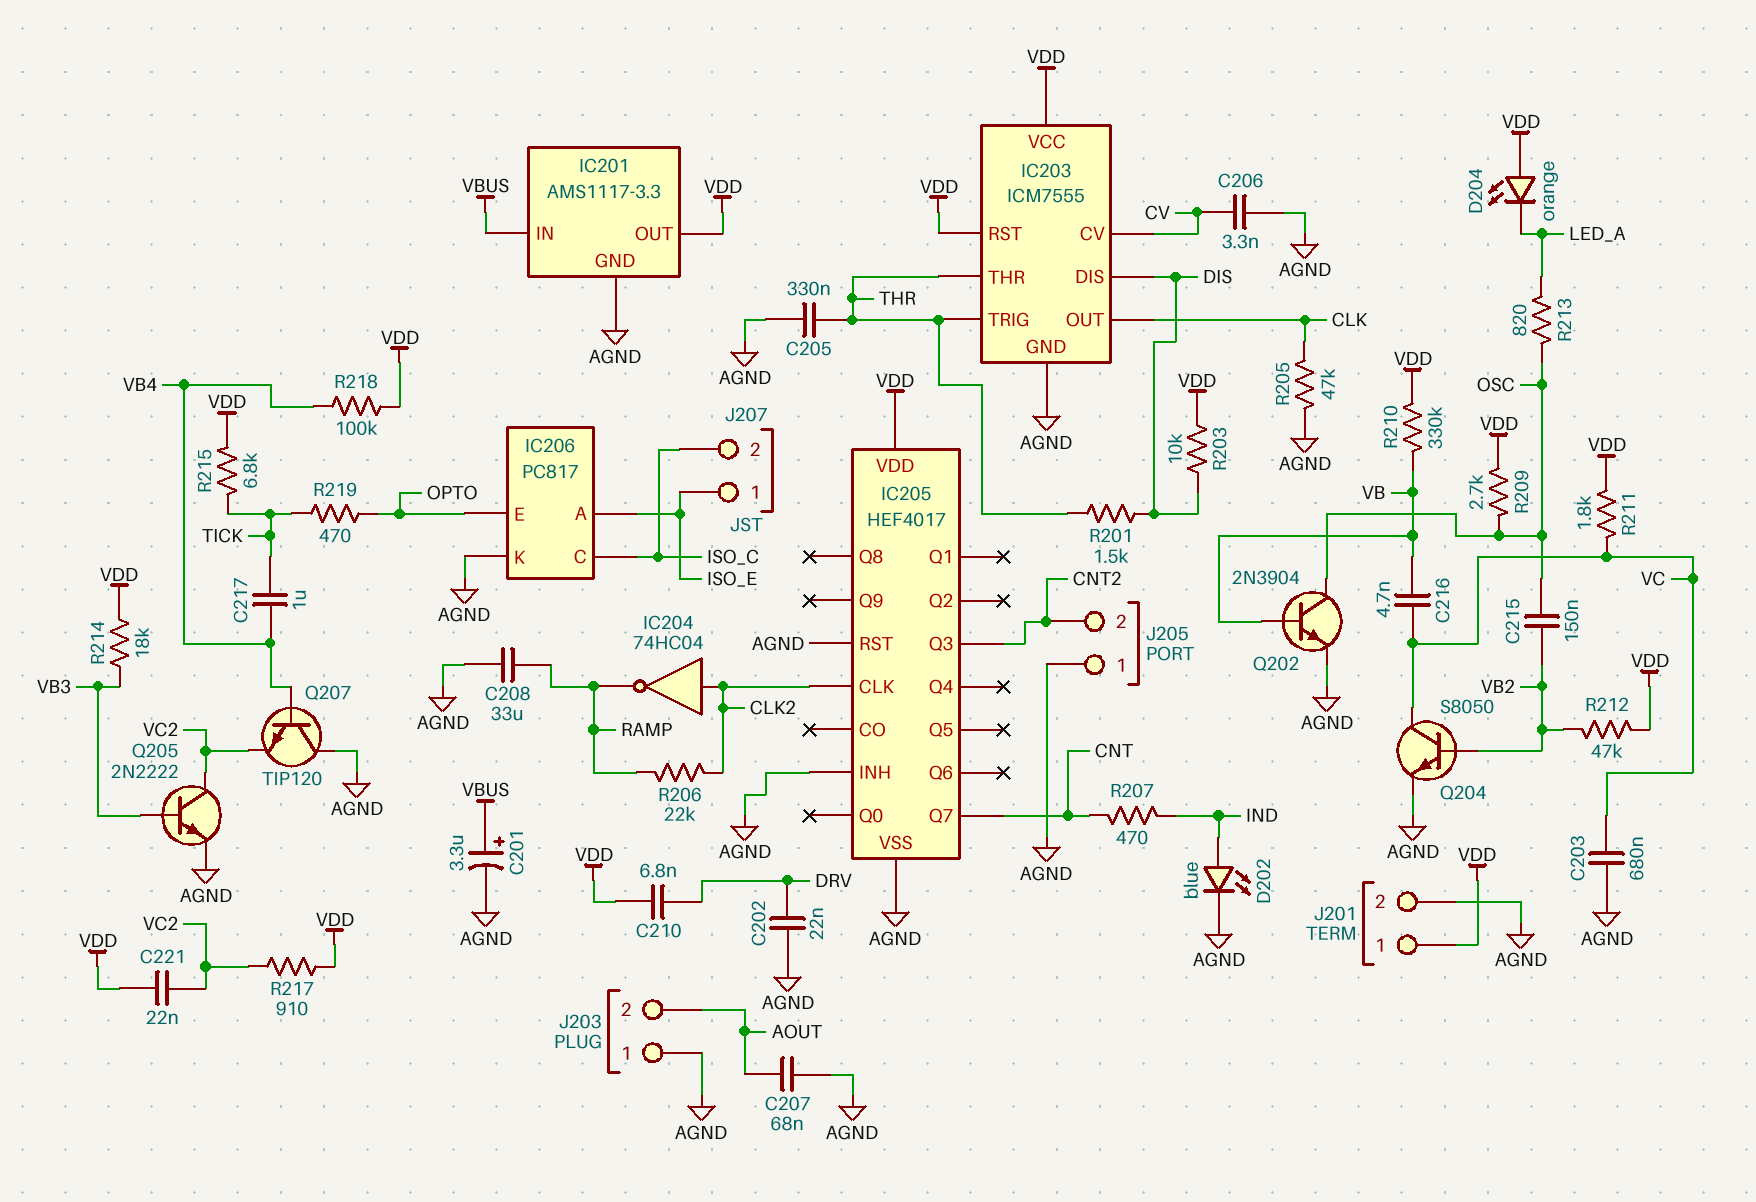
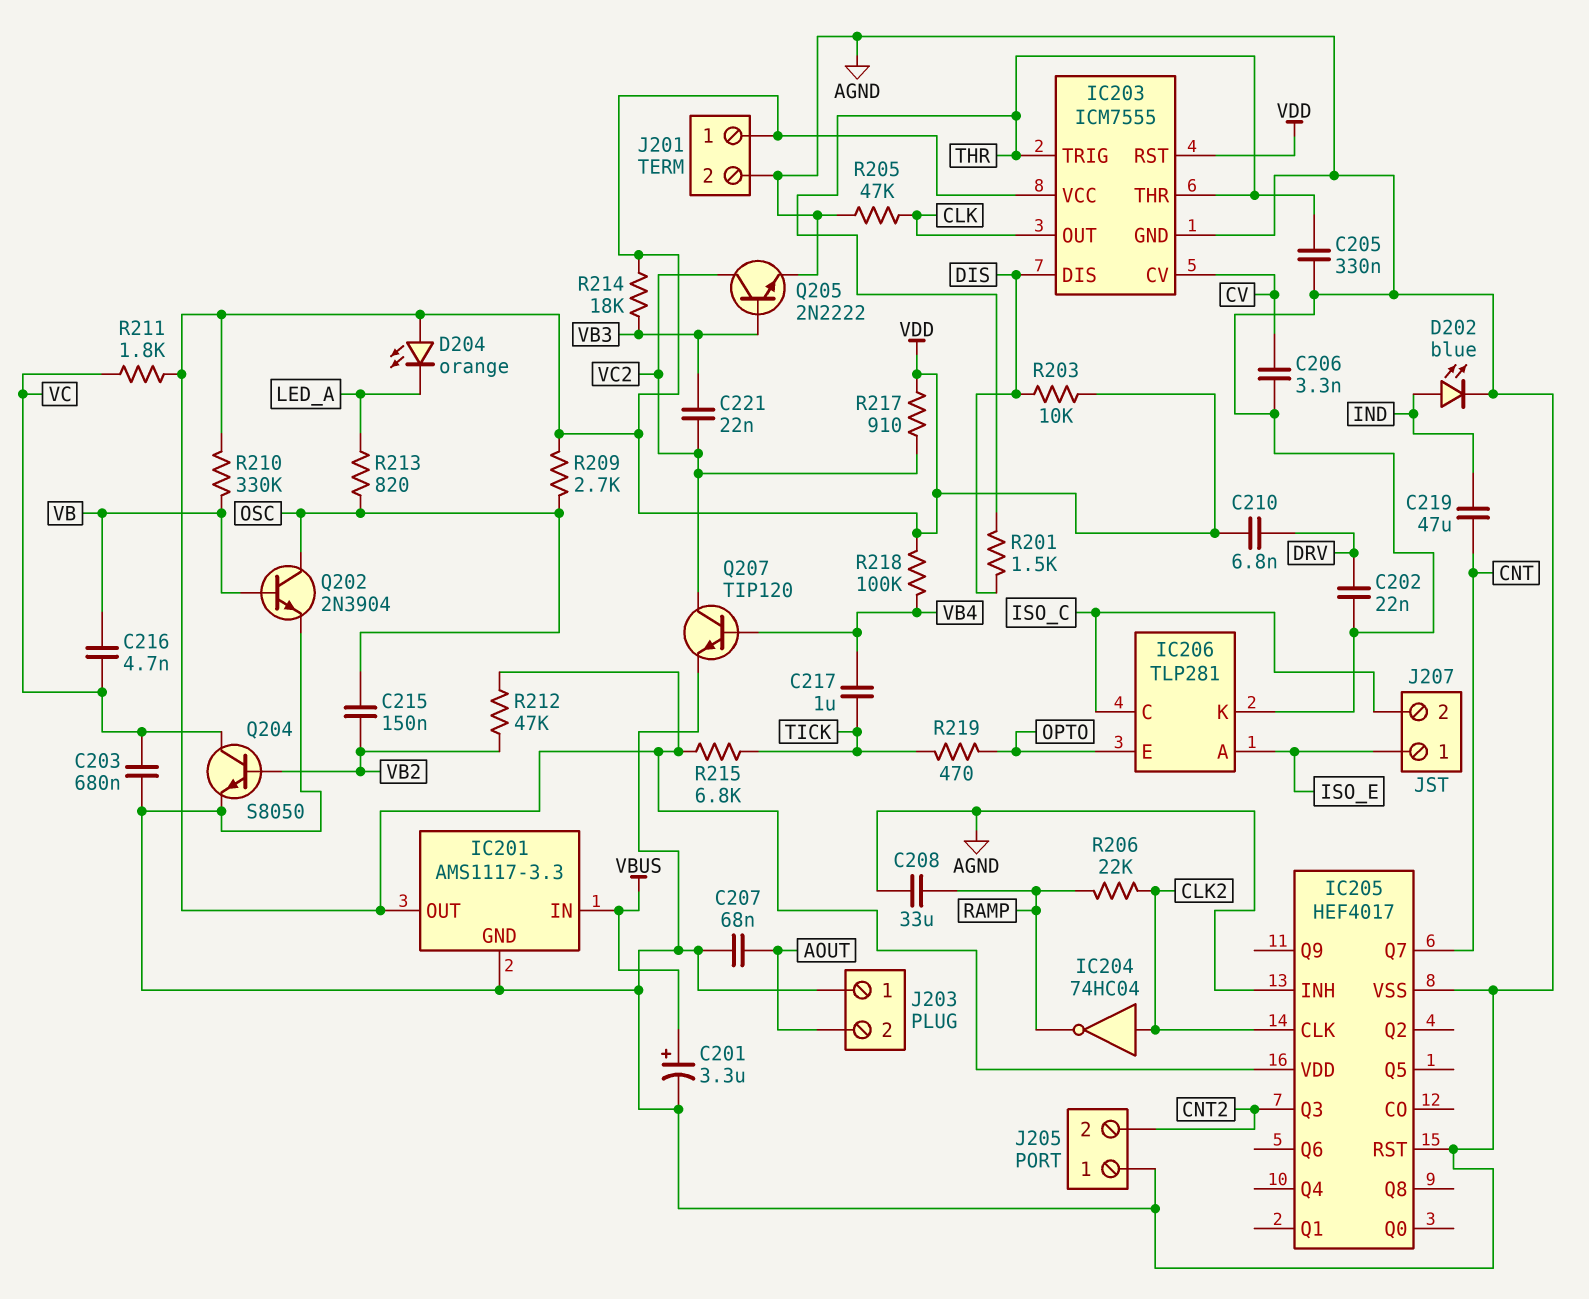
C219: none -> 47uF (CNT, IND)
C221: 22nF (VC2, VDD) -> 22nF (VB3, VC2)
IC206: PC817 -> TLP281
Q207: NPN TIP120 (B VB4, C AGND, E VC2) -> NPN TIP120 (B VB4, C VC2, E AGND)
R207: 470 (CNT, IND) -> none

